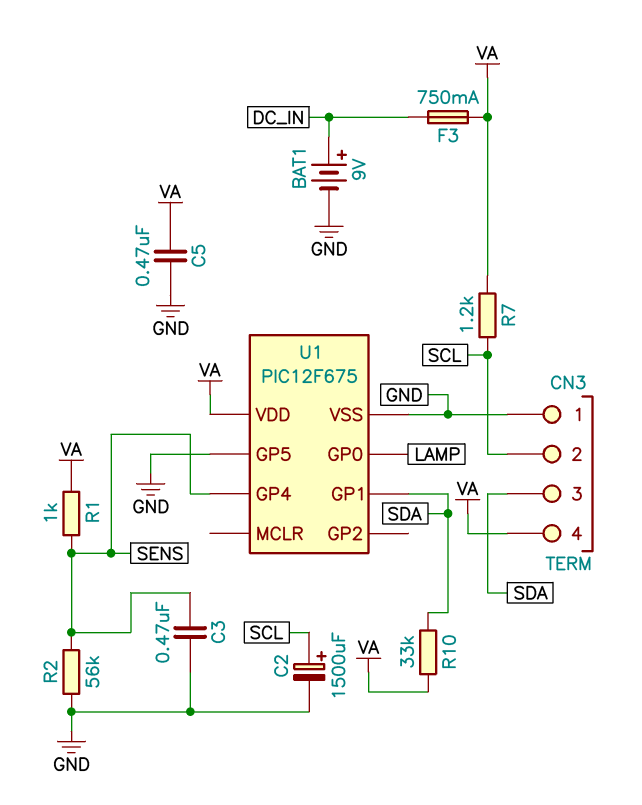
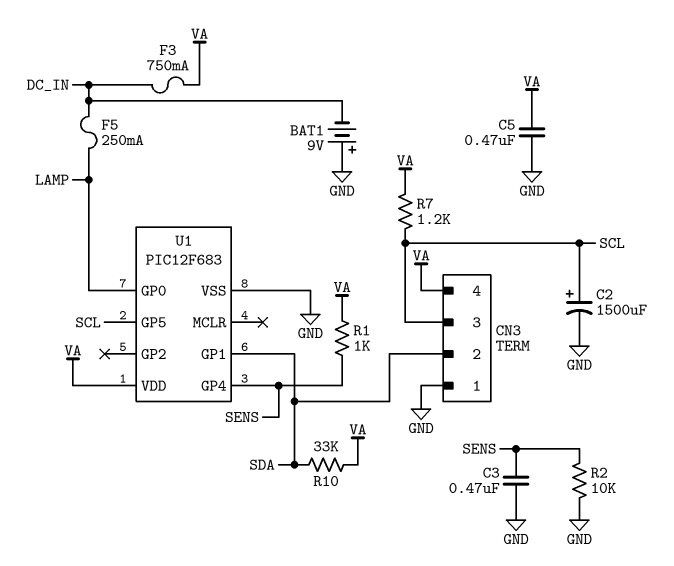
BAT1: 9V (plus DC_IN, minus GND) -> 9V (plus GND, minus DC_IN)
CN3 pin 2: SCL -> SDA
CN3 pin 3: SDA -> SCL
F5: none -> 250mA (DC_IN, LAMP)
R2: 56k (GND, SENS) -> 10k (GND, SENS)
U1: PIC12F675 -> PIC12F683
U1 pin GP5: GND -> SCL

